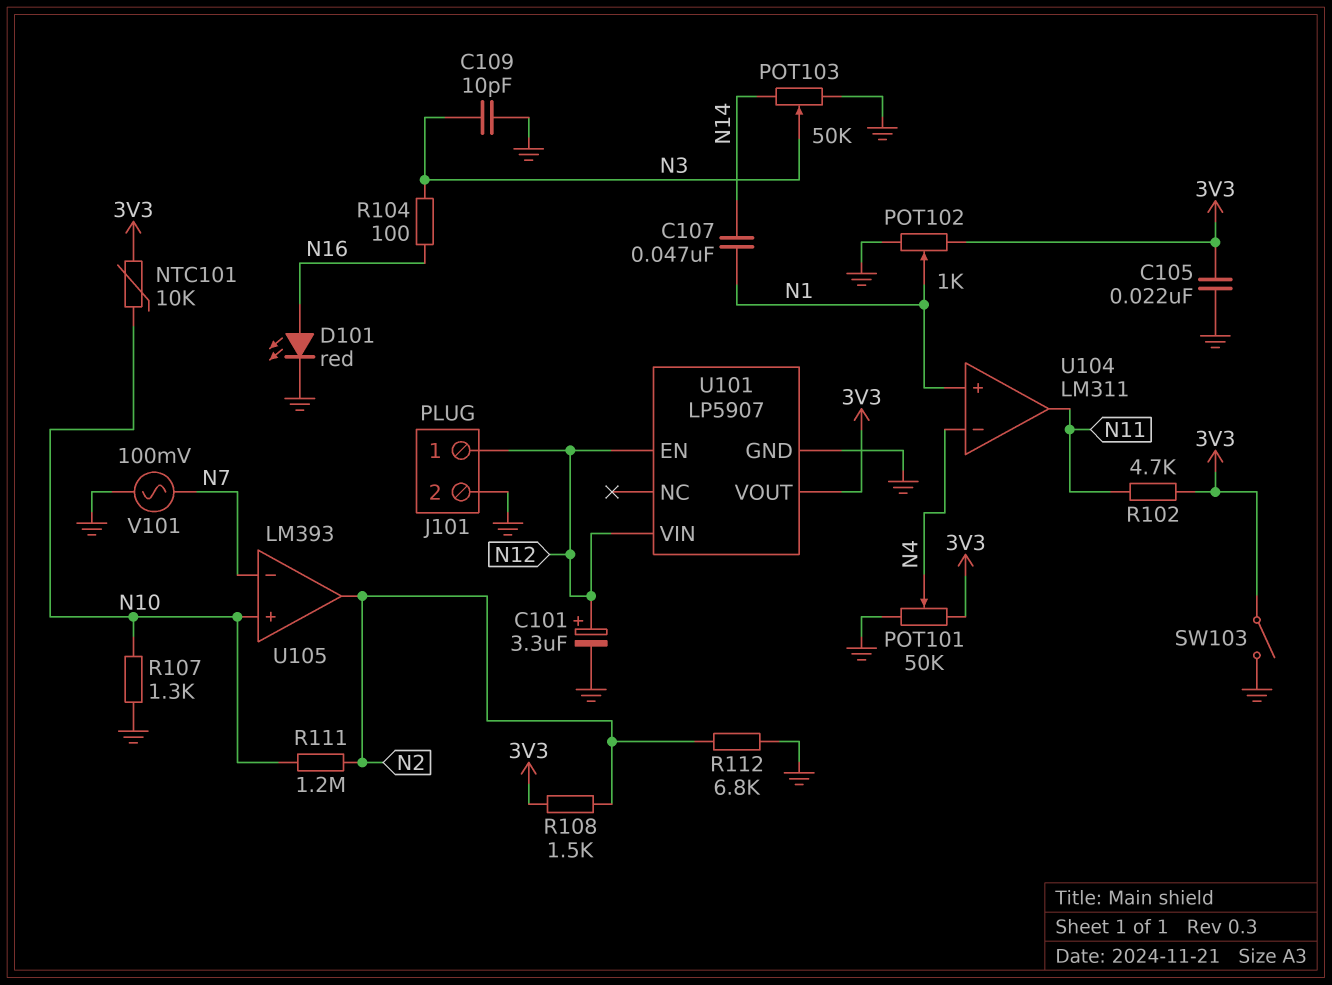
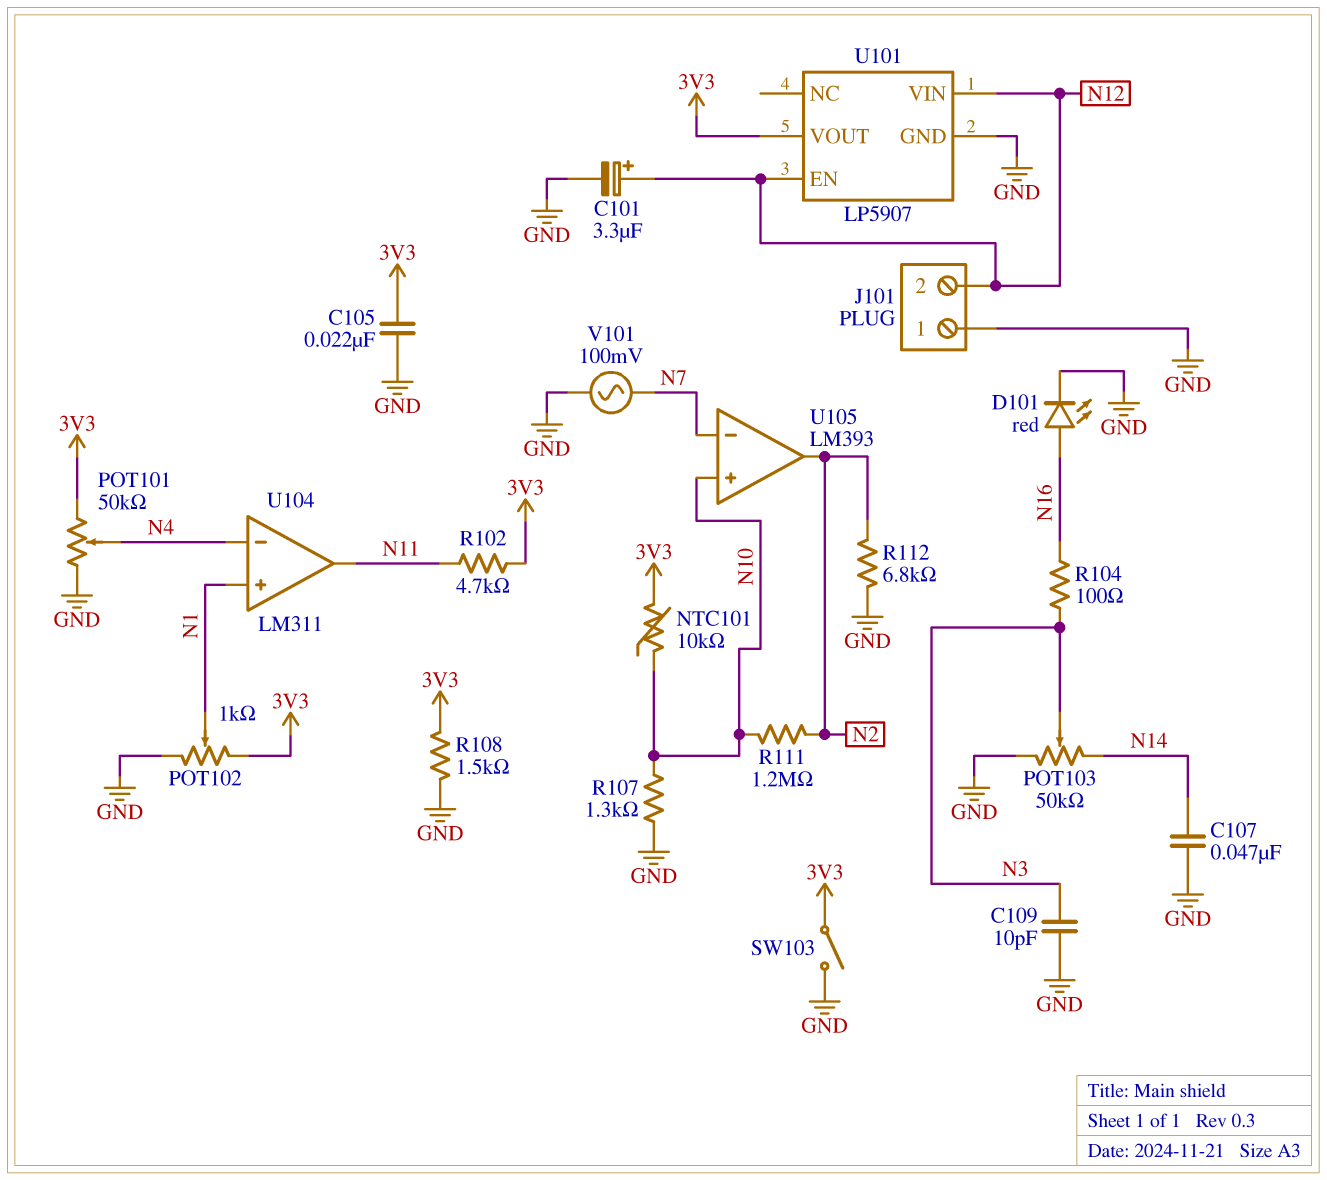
C107: 47nF (N1, N14) -> 47nF (GND, N14)
J101 pin 1: N12 -> GND
J101 pin 2: GND -> N12
R108: 1.5k (3V3, N2) -> 1.5k (3V3, GND)

